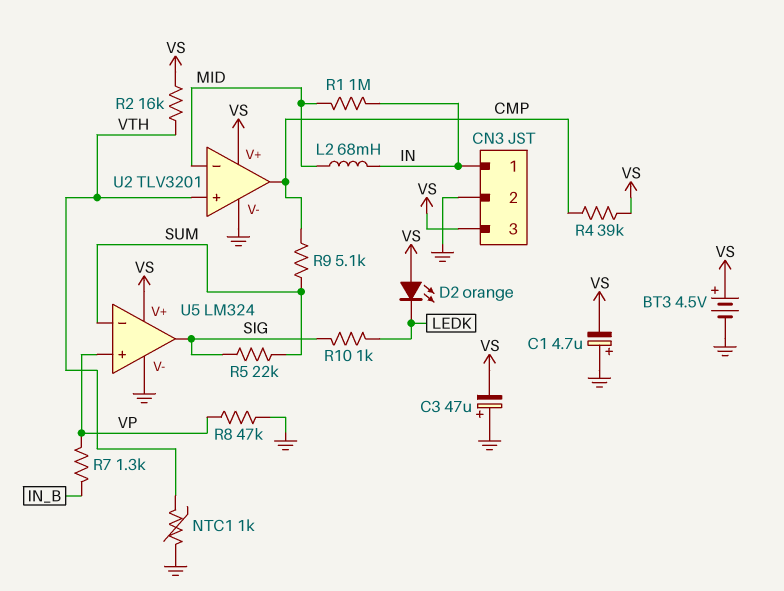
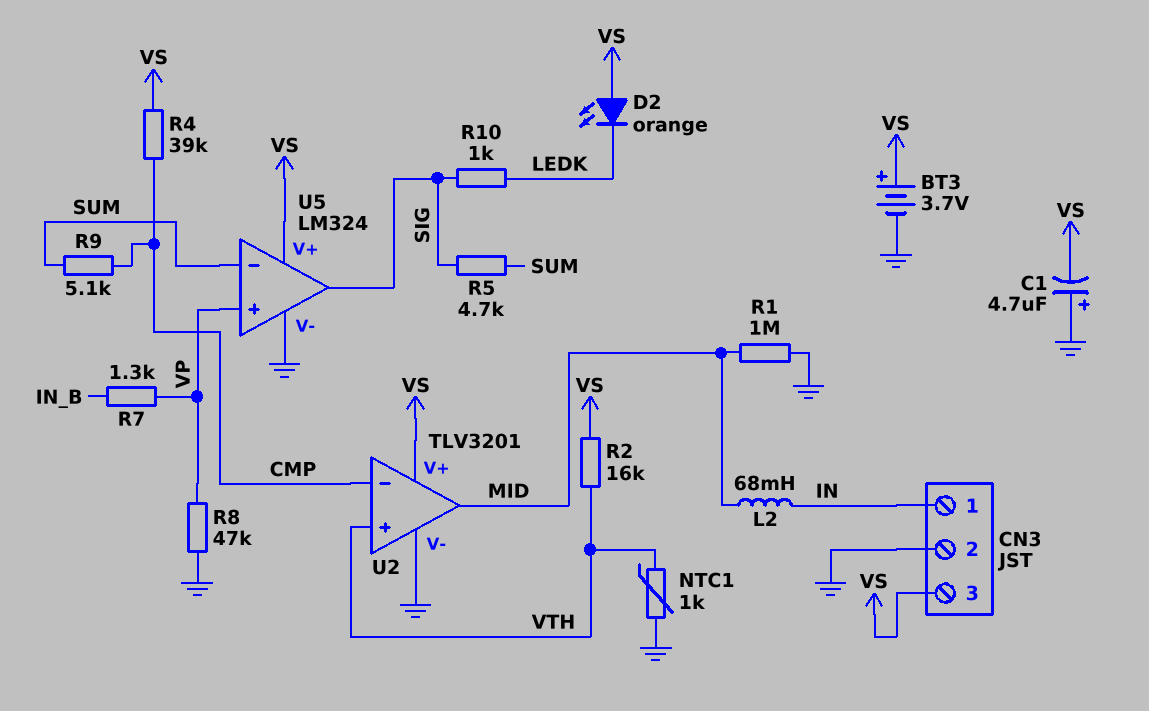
BT3: 4.5V (plus VS, minus GND) -> 3.7V (plus VS, minus GND)
C3: 47uF (plus GND, minus VS) -> none
R1: 1M (IN, MID) -> 1M (GND, MID)
R5: 22k (SIG, SUM) -> 4.7k (SIG, SUM)
U2 pin in-: MID -> CMP
U2 pin out: CMP -> MID

